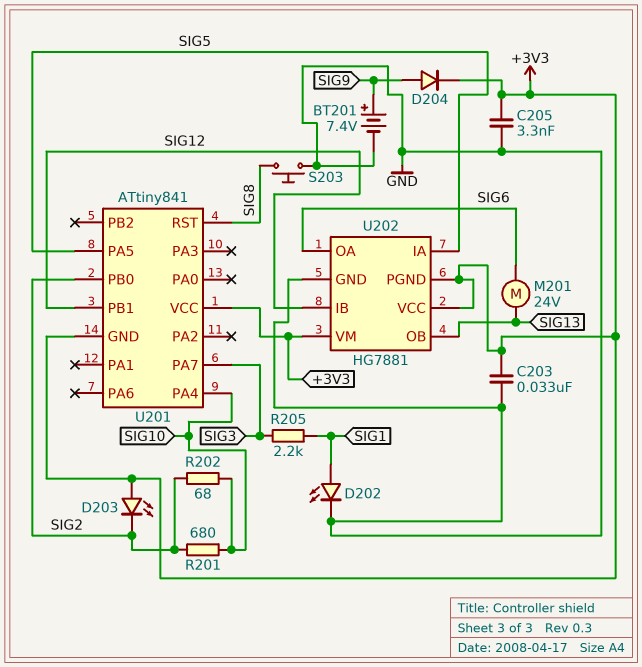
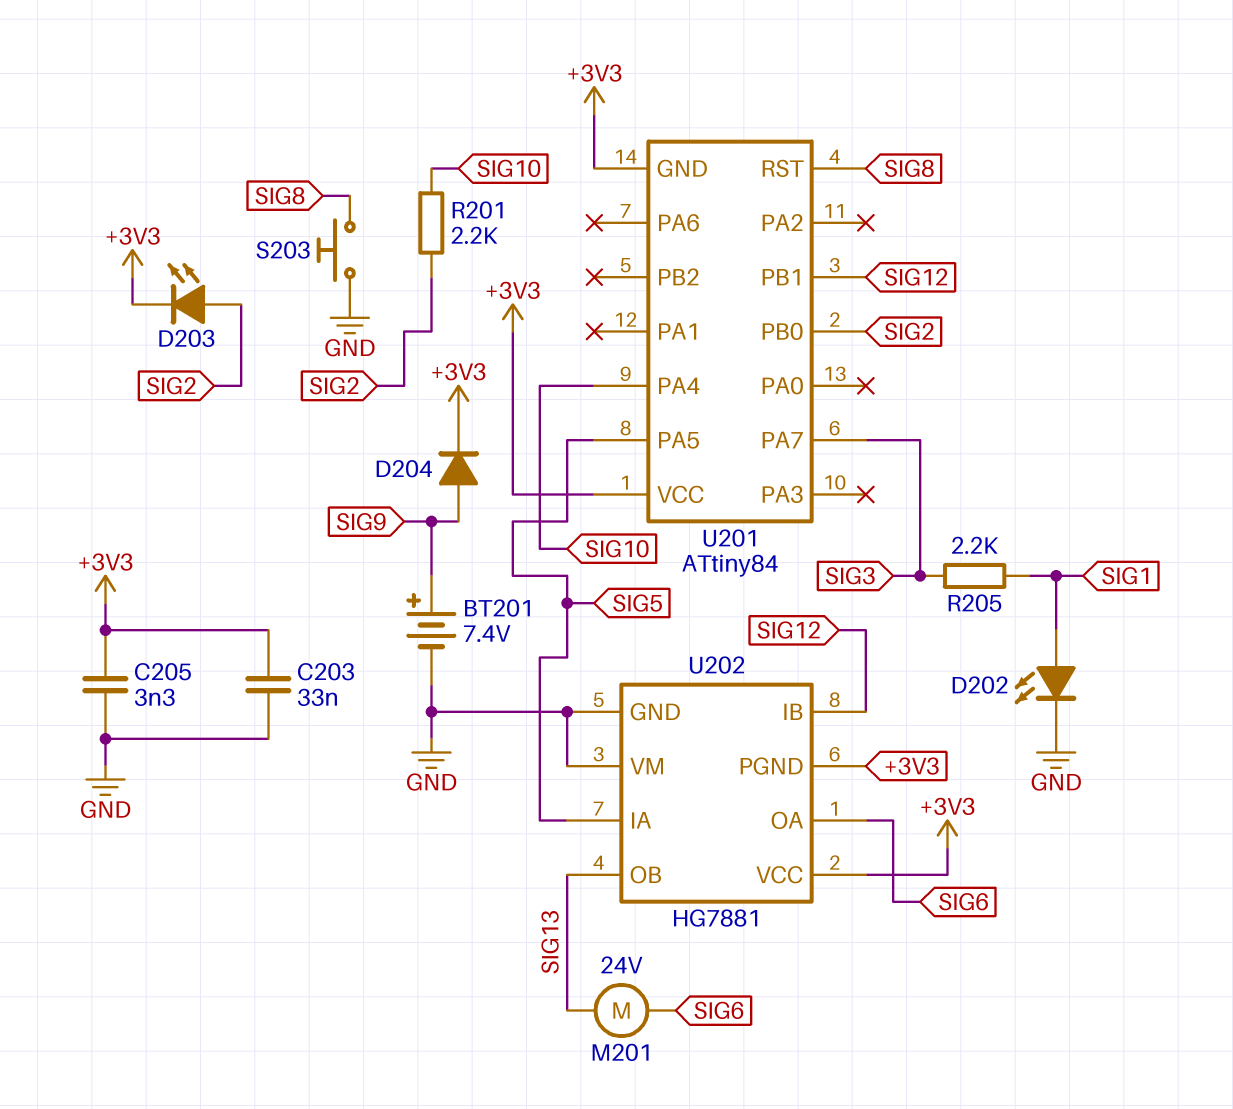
D203: LED (A +3V3, K SIG2) -> LED (A SIG2, K +3V3)
R201: 680 (SIG2, SIG10) -> 2.2k (SIG2, SIG10)
R202: 68 (SIG2, SIG10) -> none
U201: ATtiny841 -> ATtiny84
U202 pin VM: +3V3 -> GND

